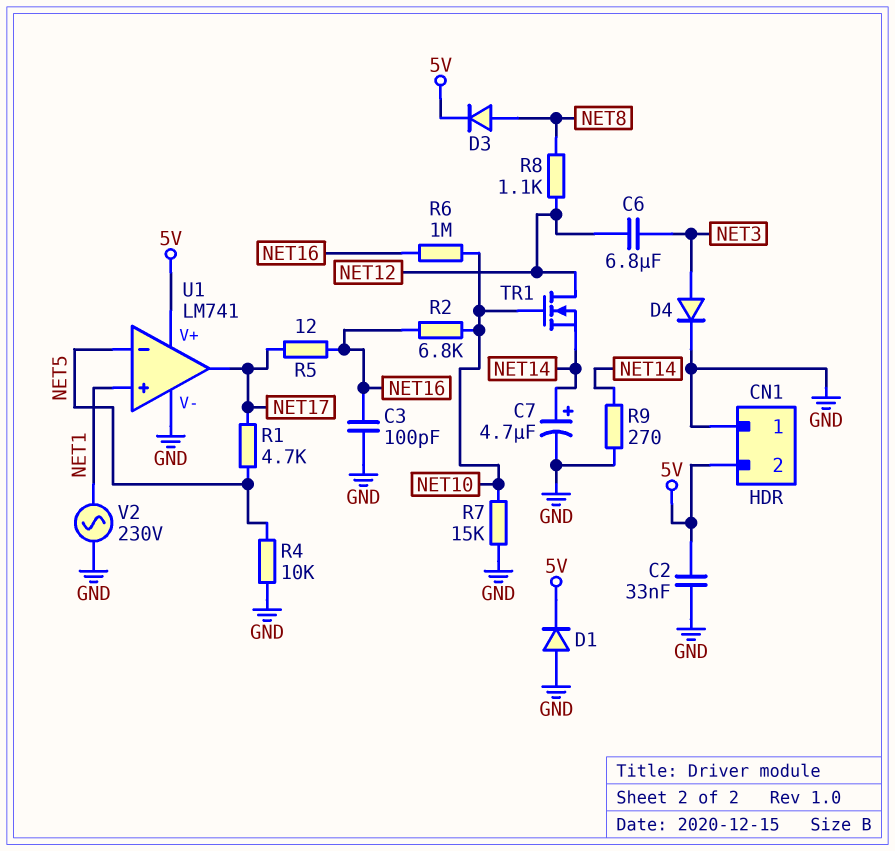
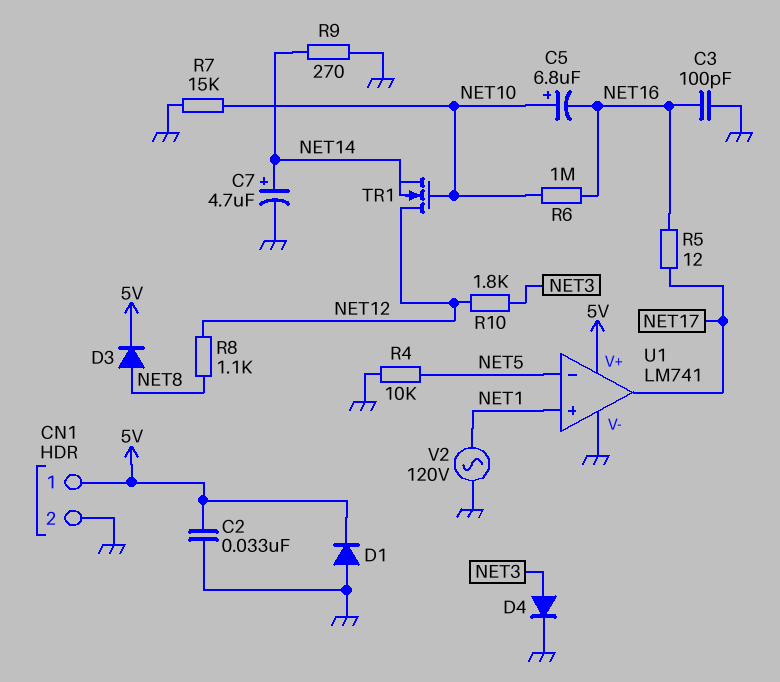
C5: none -> 6.8uF (plus NET10, minus NET16)
C6: 6.8uF (NET3, NET12) -> none
CN1 pin 1: GND -> 5V
CN1 pin 2: 5V -> GND
R1: 4.7k (NET5, NET17) -> none
R2: 6.8k (NET10, NET16) -> none
R10: none -> 1.8k (NET3, NET12)
V2: AC 230V (GND, NET1) -> AC 120V (GND, NET1)

